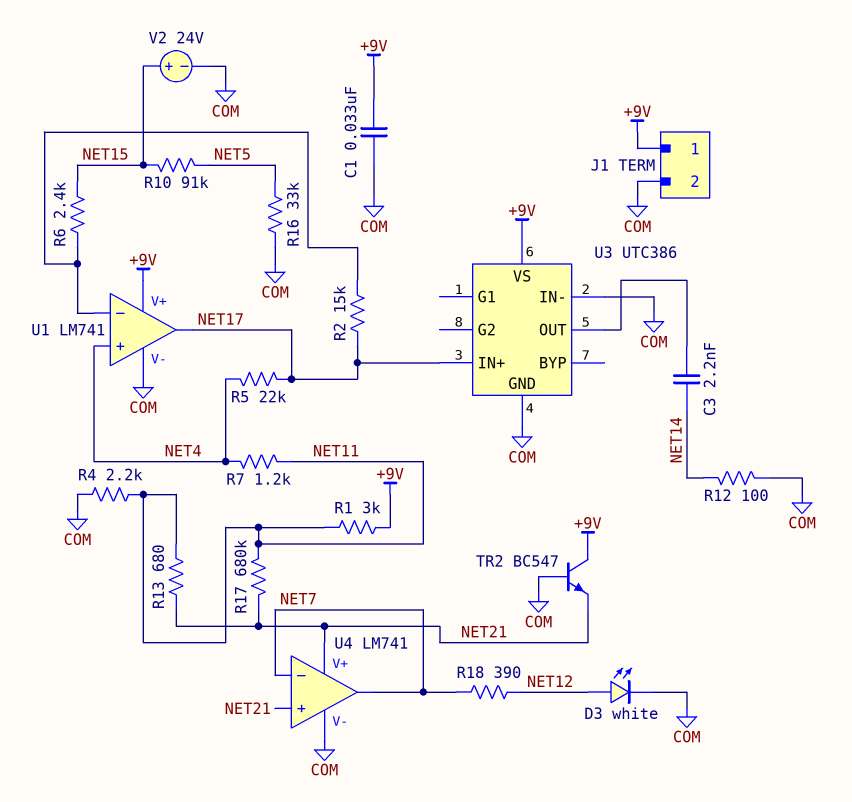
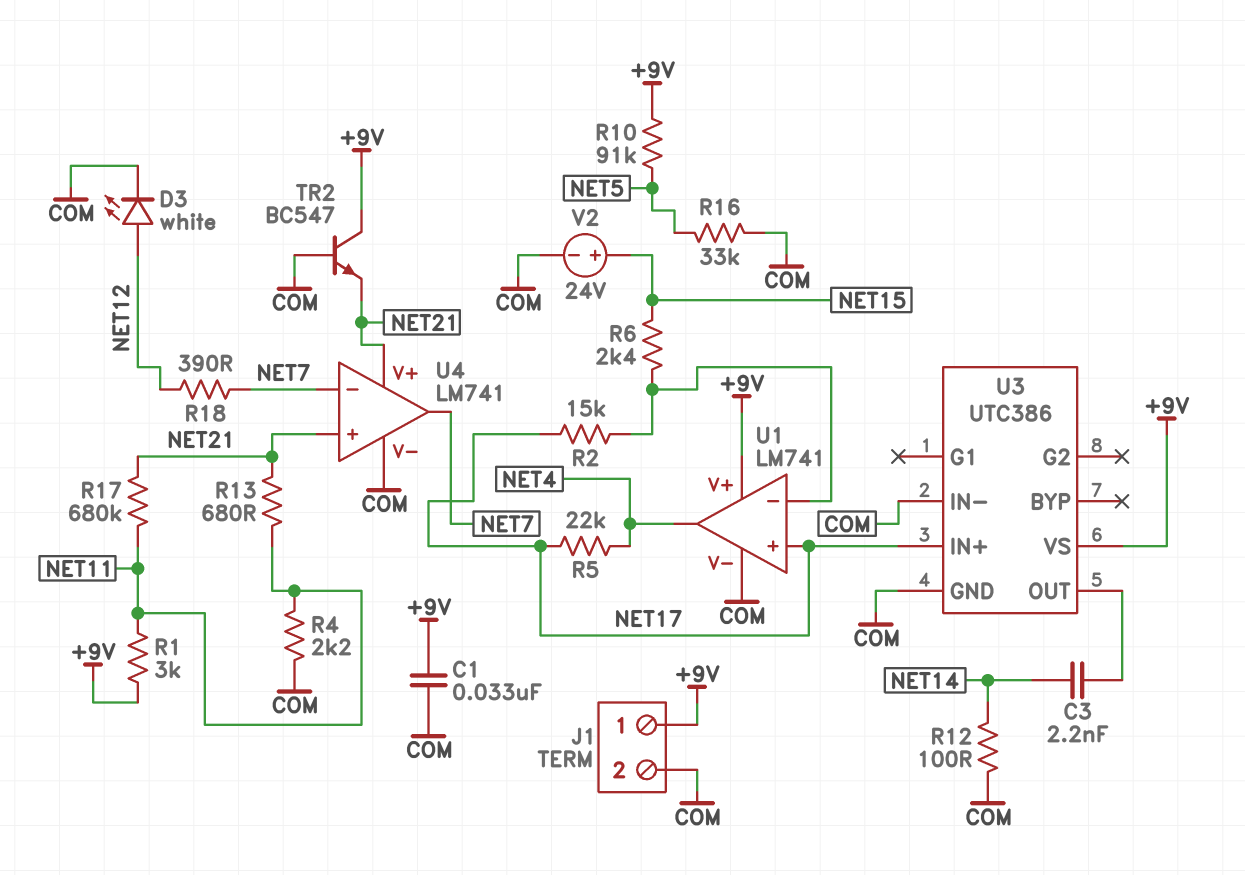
R7: 1.2k (NET4, NET11) -> none
R10: 91k (NET5, NET15) -> 91k (+9V, NET5)
U1 pin in+: NET4 -> NET17
U1 pin out: NET17 -> NET4

